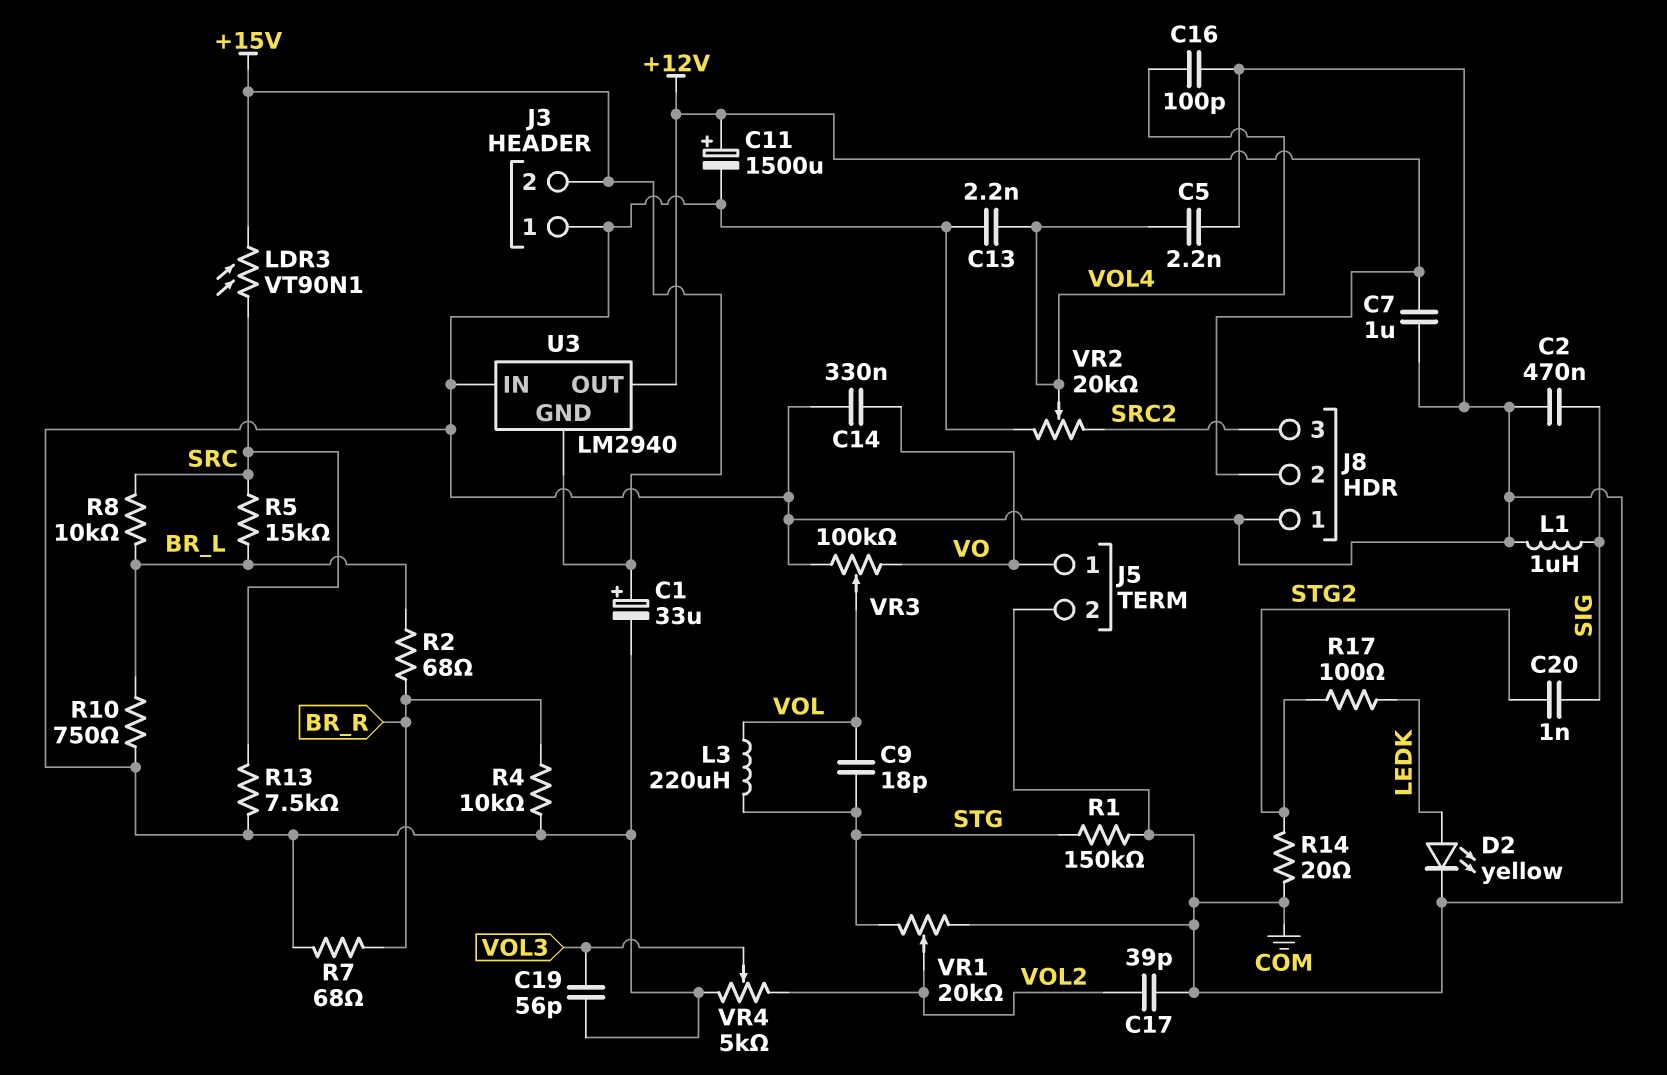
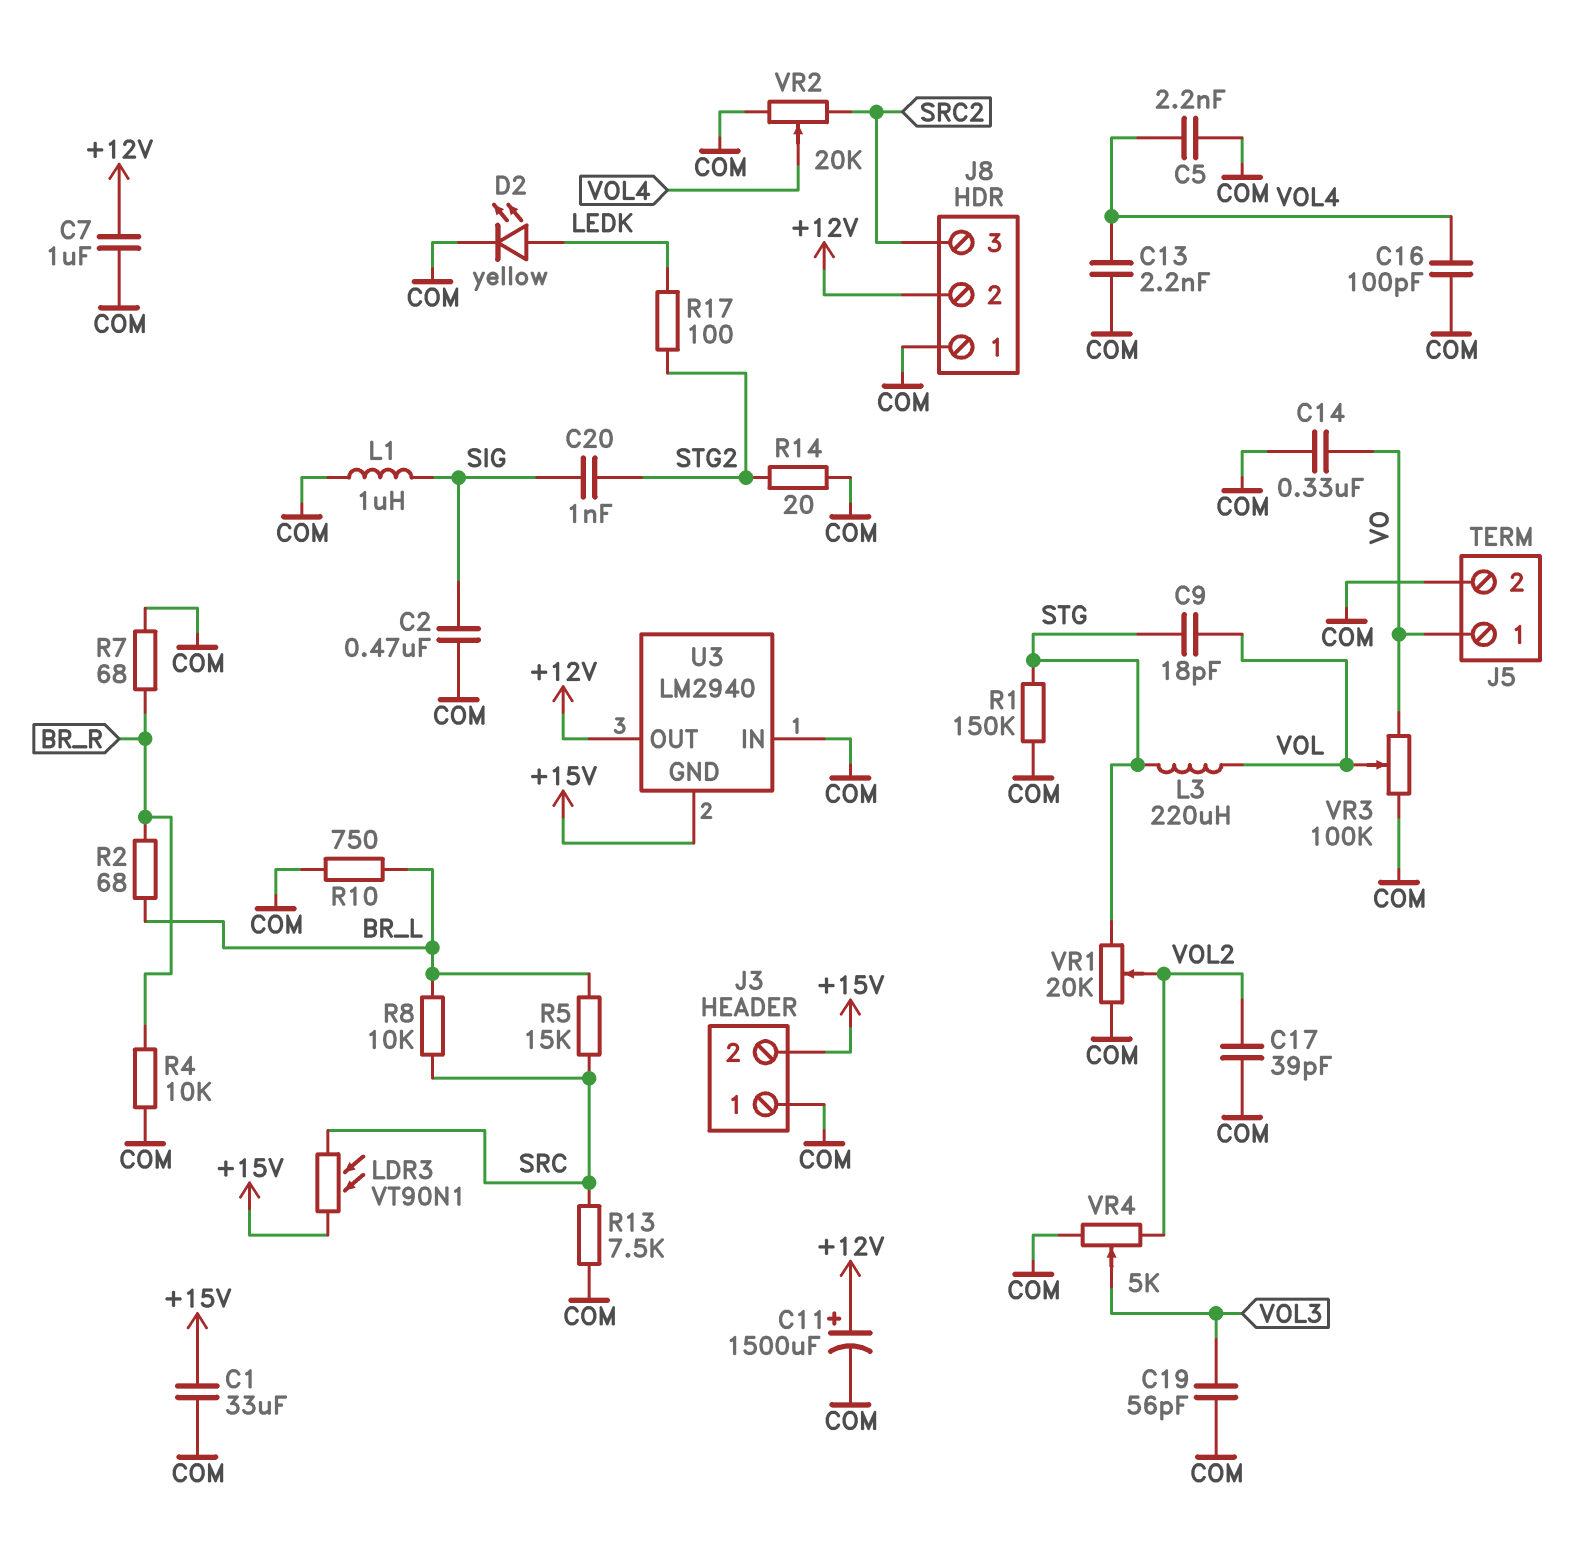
C1: 33uF (plus +15V, minus COM) -> 33uF (+15V, COM)

